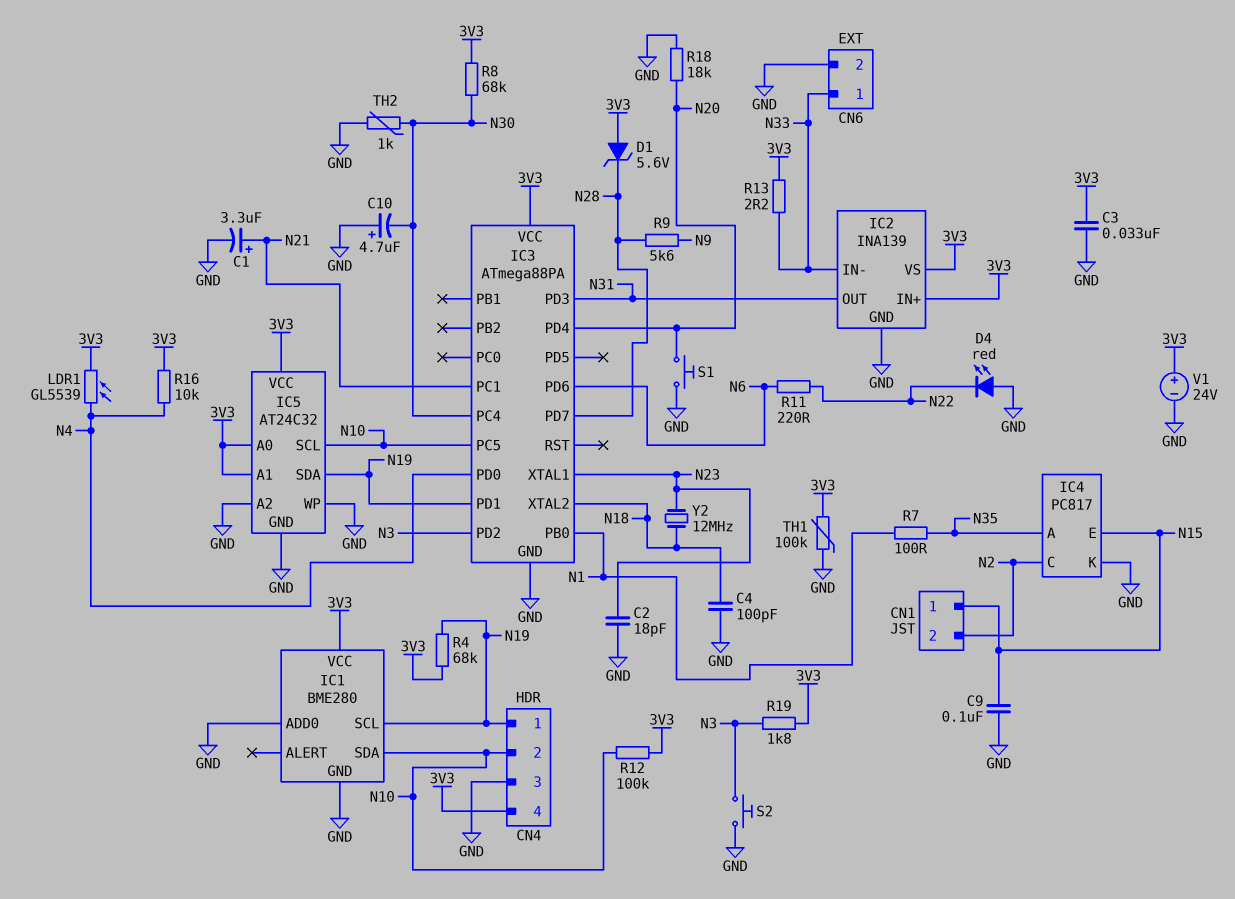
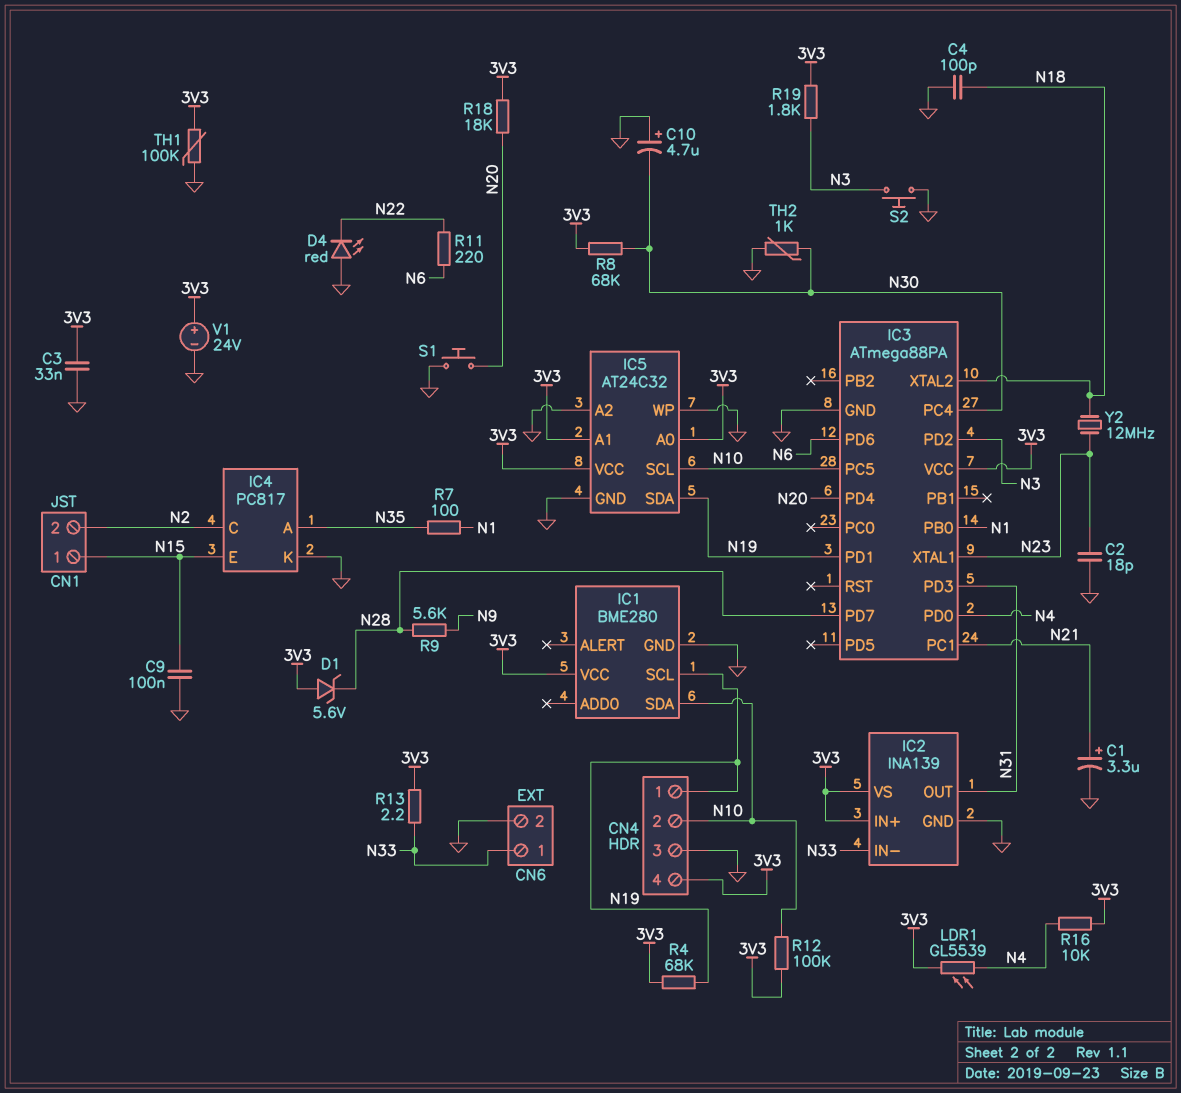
IC1 pin ADD0: GND -> none
R18: 18k (GND, N20) -> 18k (3V3, N20)

